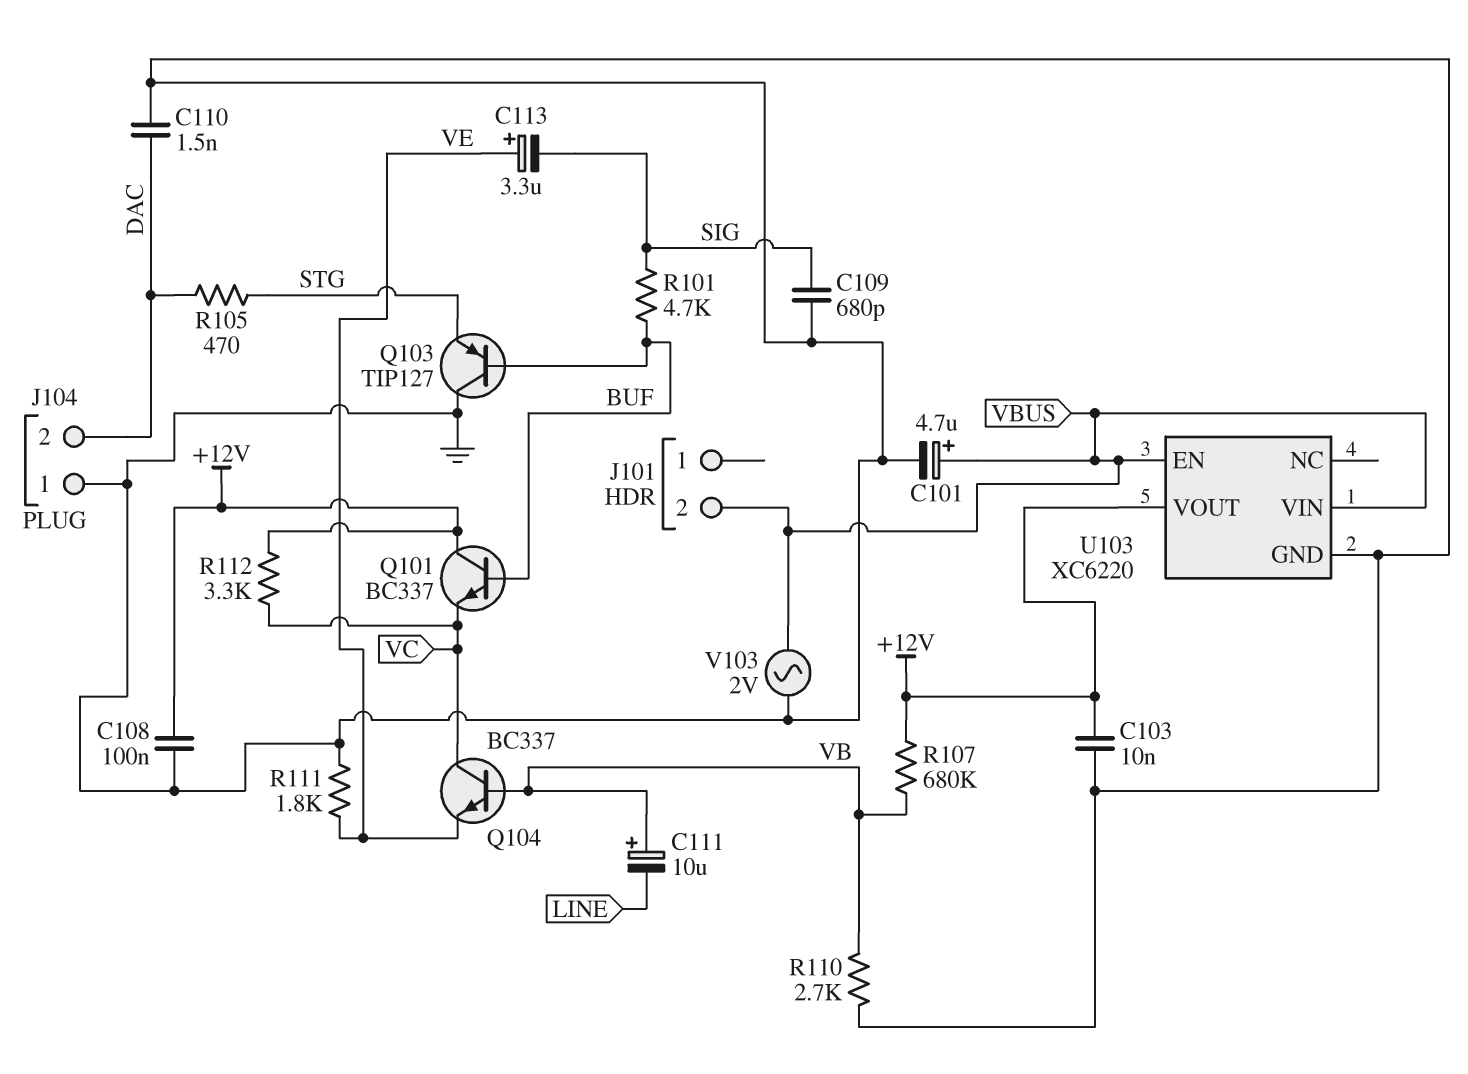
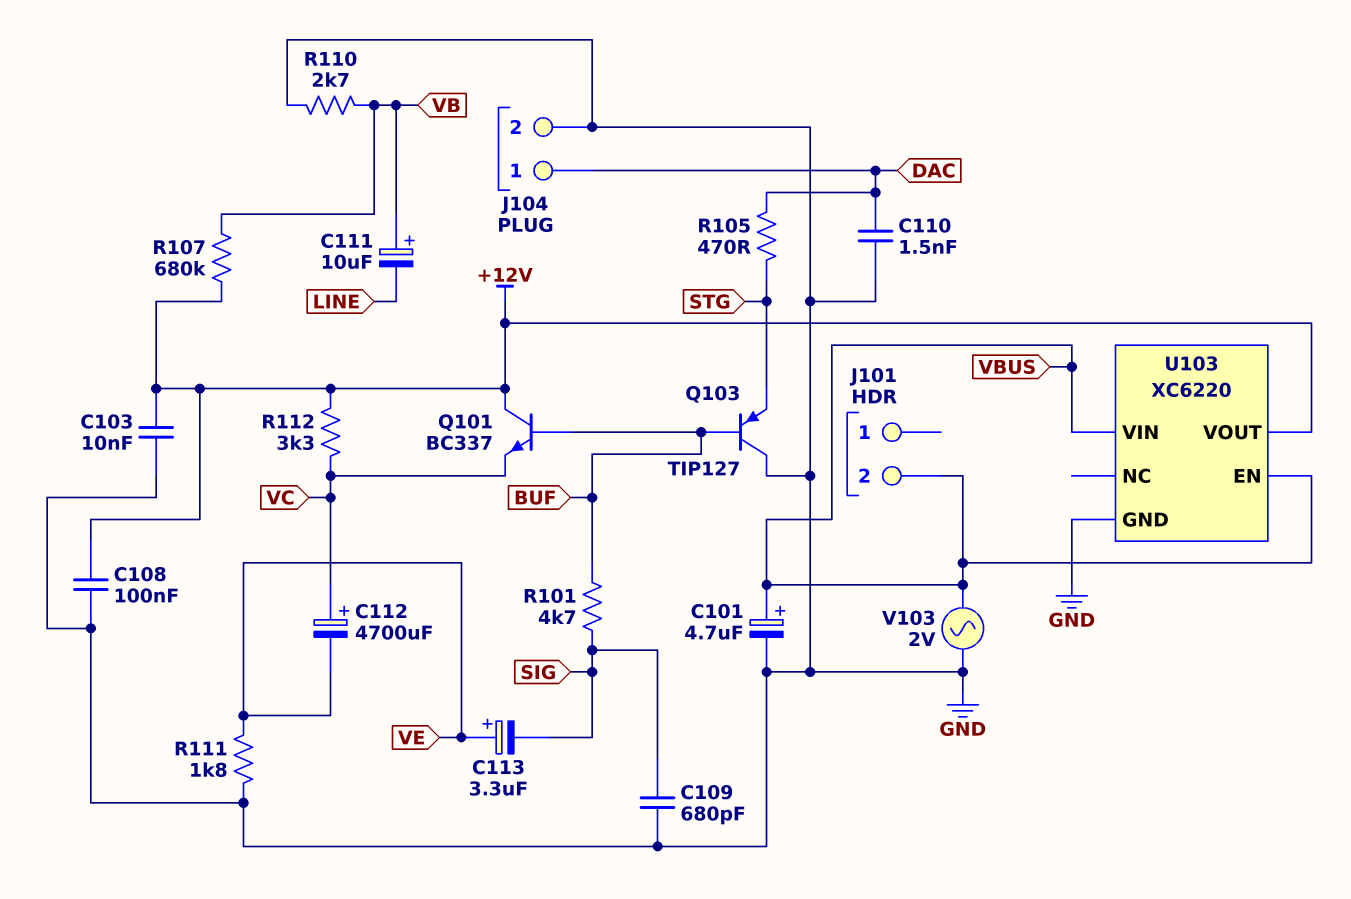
C112: none -> 4700uF (plus VC, minus VE)
J104 pin 1: GND -> DAC
J104 pin 2: DAC -> GND
Q104: NPN BC337 (B VB, C VC, E VE) -> none

